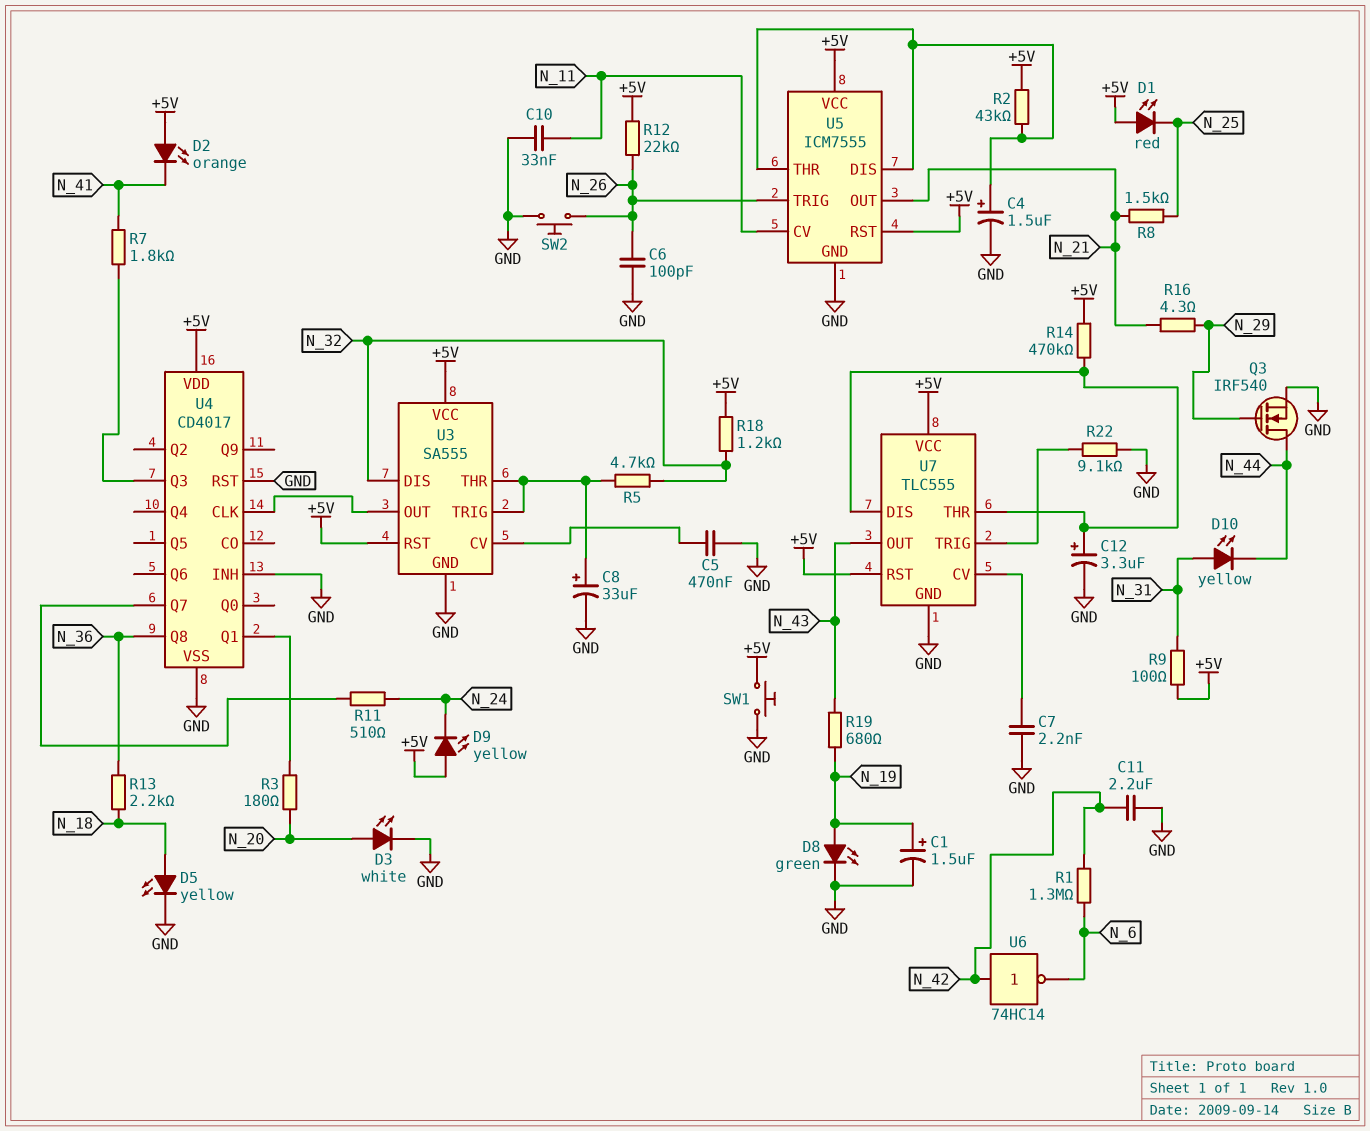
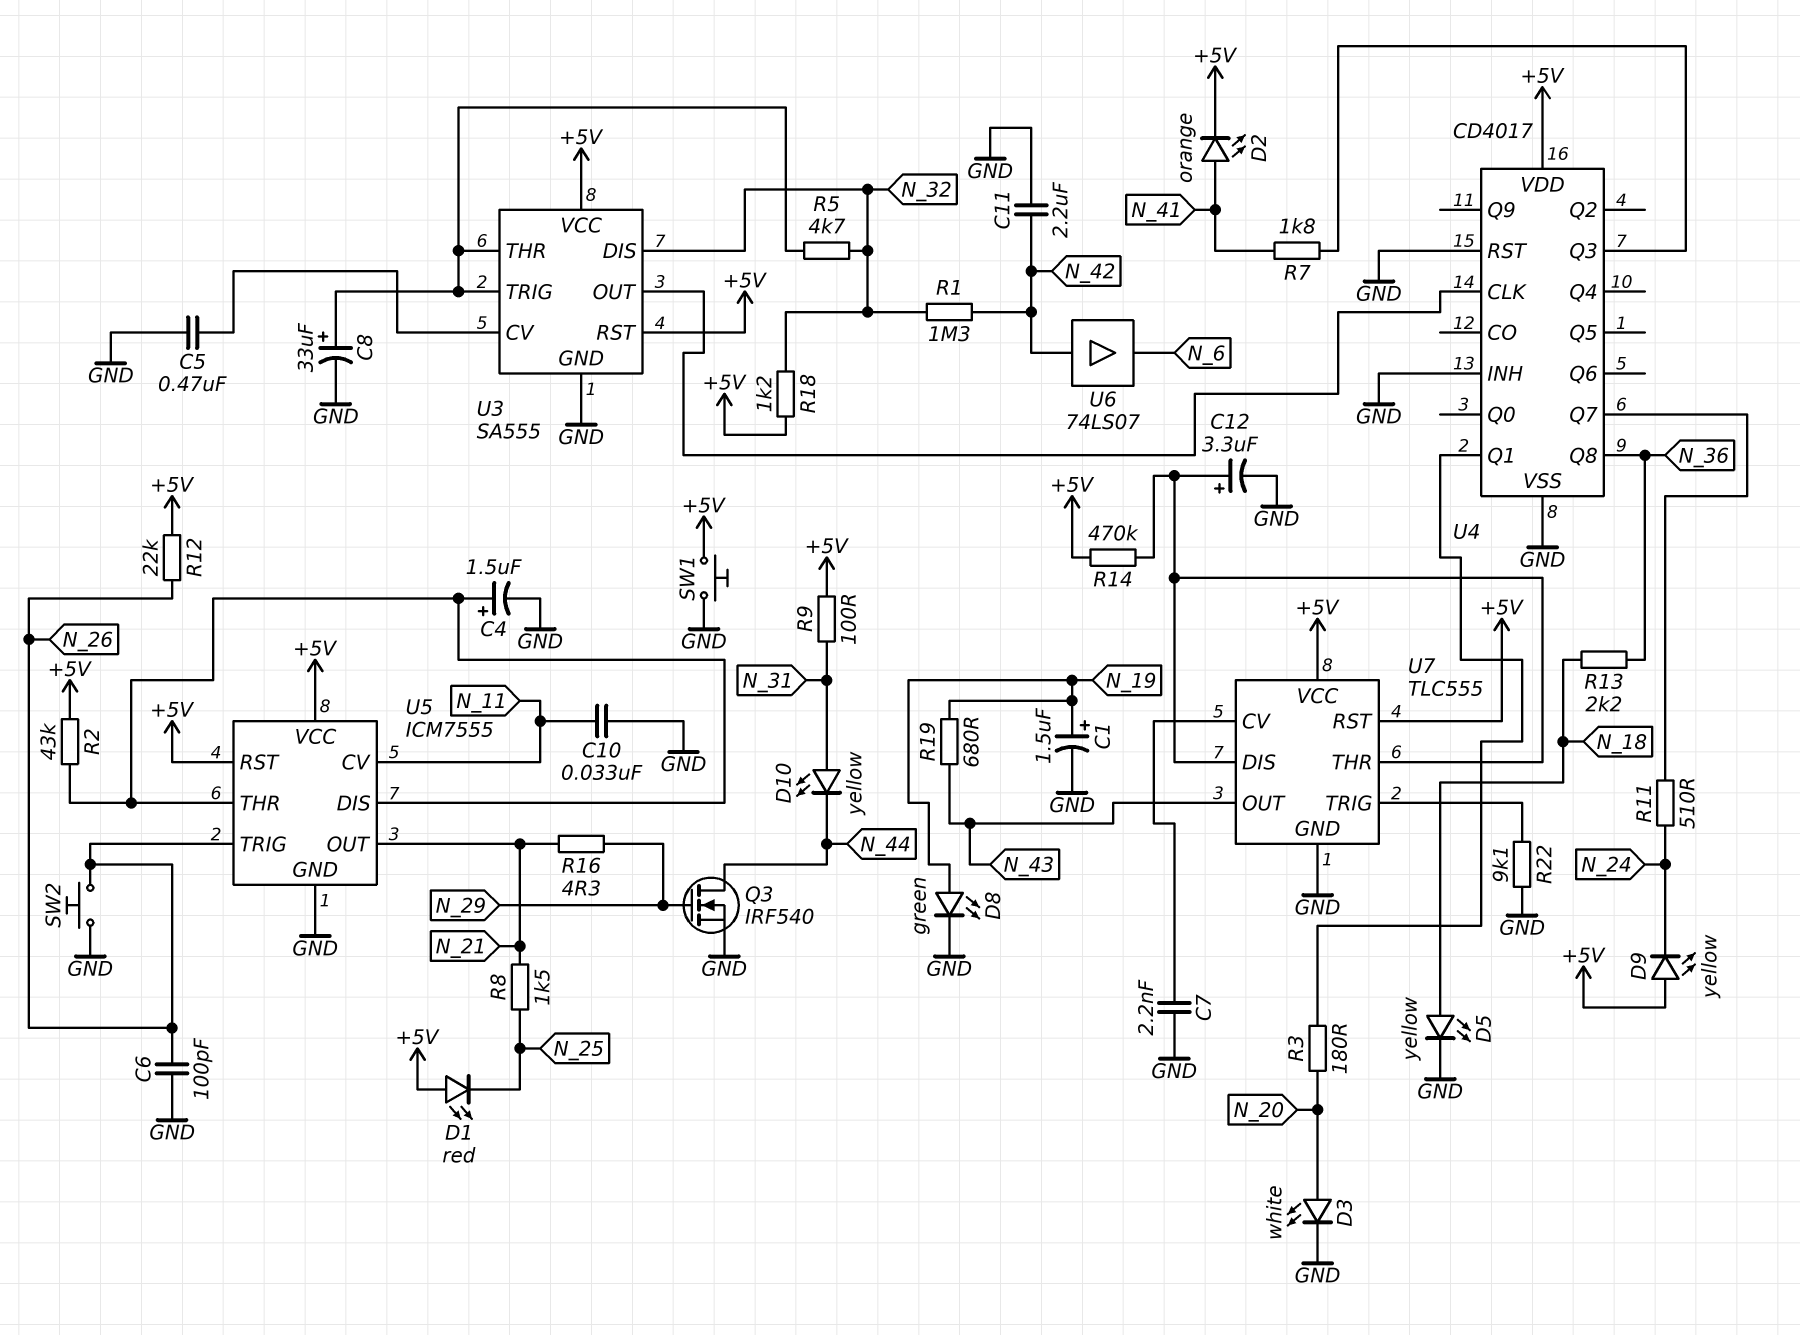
D2: LED orange (A +5V, K N_41) -> LED orange (A N_41, K +5V)
R1: 1.3M (N_6, N_42) -> 1.3M (N_32, N_42)
U6: NOT 74HC14 (in N_42, out N_6) -> buffer 74LS07 (in N_42, out N_6)

